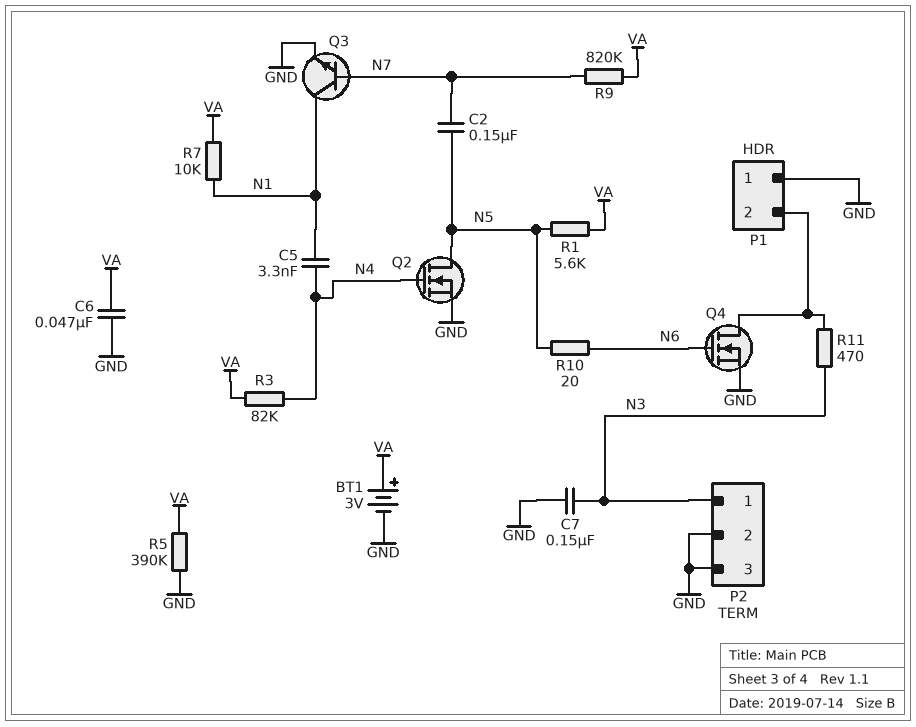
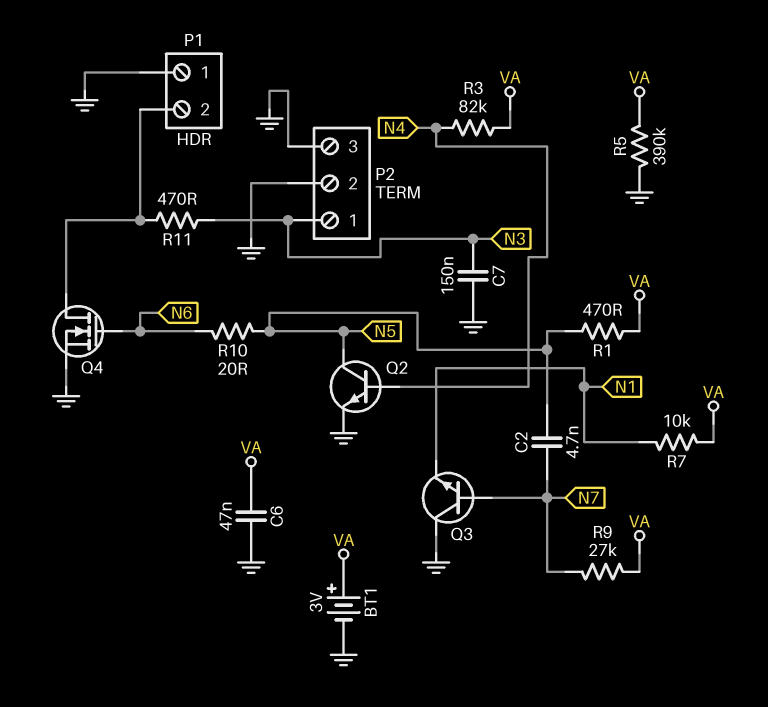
C2: 150nF (N5, N7) -> 4.7nF (N5, N7)
C5: 3.3nF (N1, N4) -> none
Q2: NMOS (G N4, D N5, S GND) -> NPN (B N4, C N5, E GND)
Q3: NPN (B N7, C N1, E GND) -> NPN (B N7, C GND, E N1)
R1: 5.6k (N5, VA) -> 470 (N5, VA)
R9: 820k (N7, VA) -> 27k (N7, VA)

